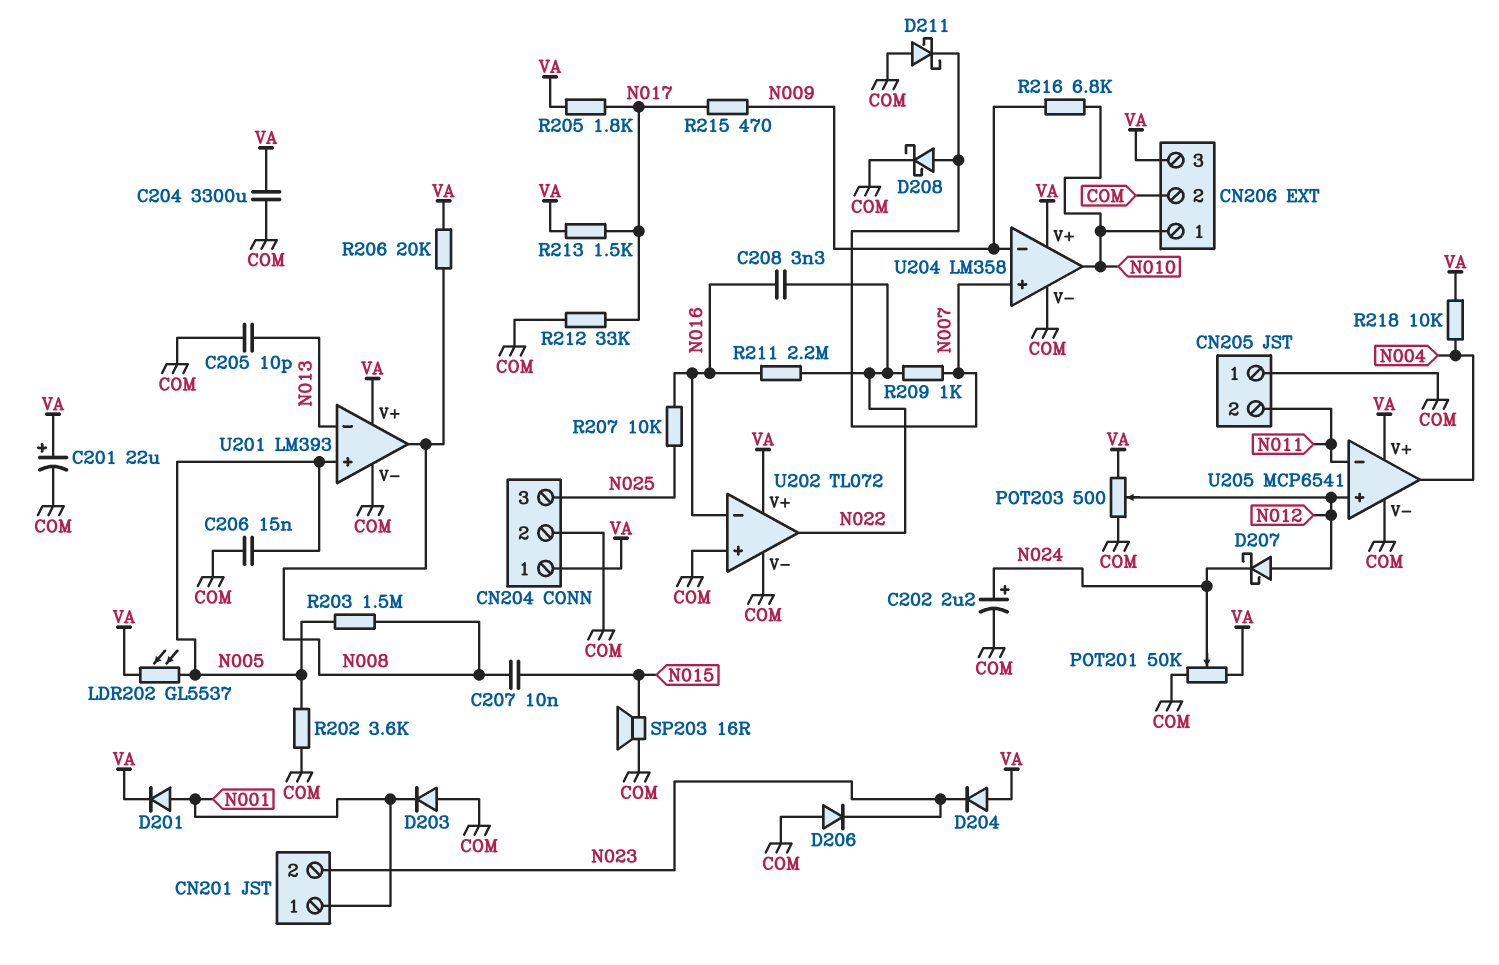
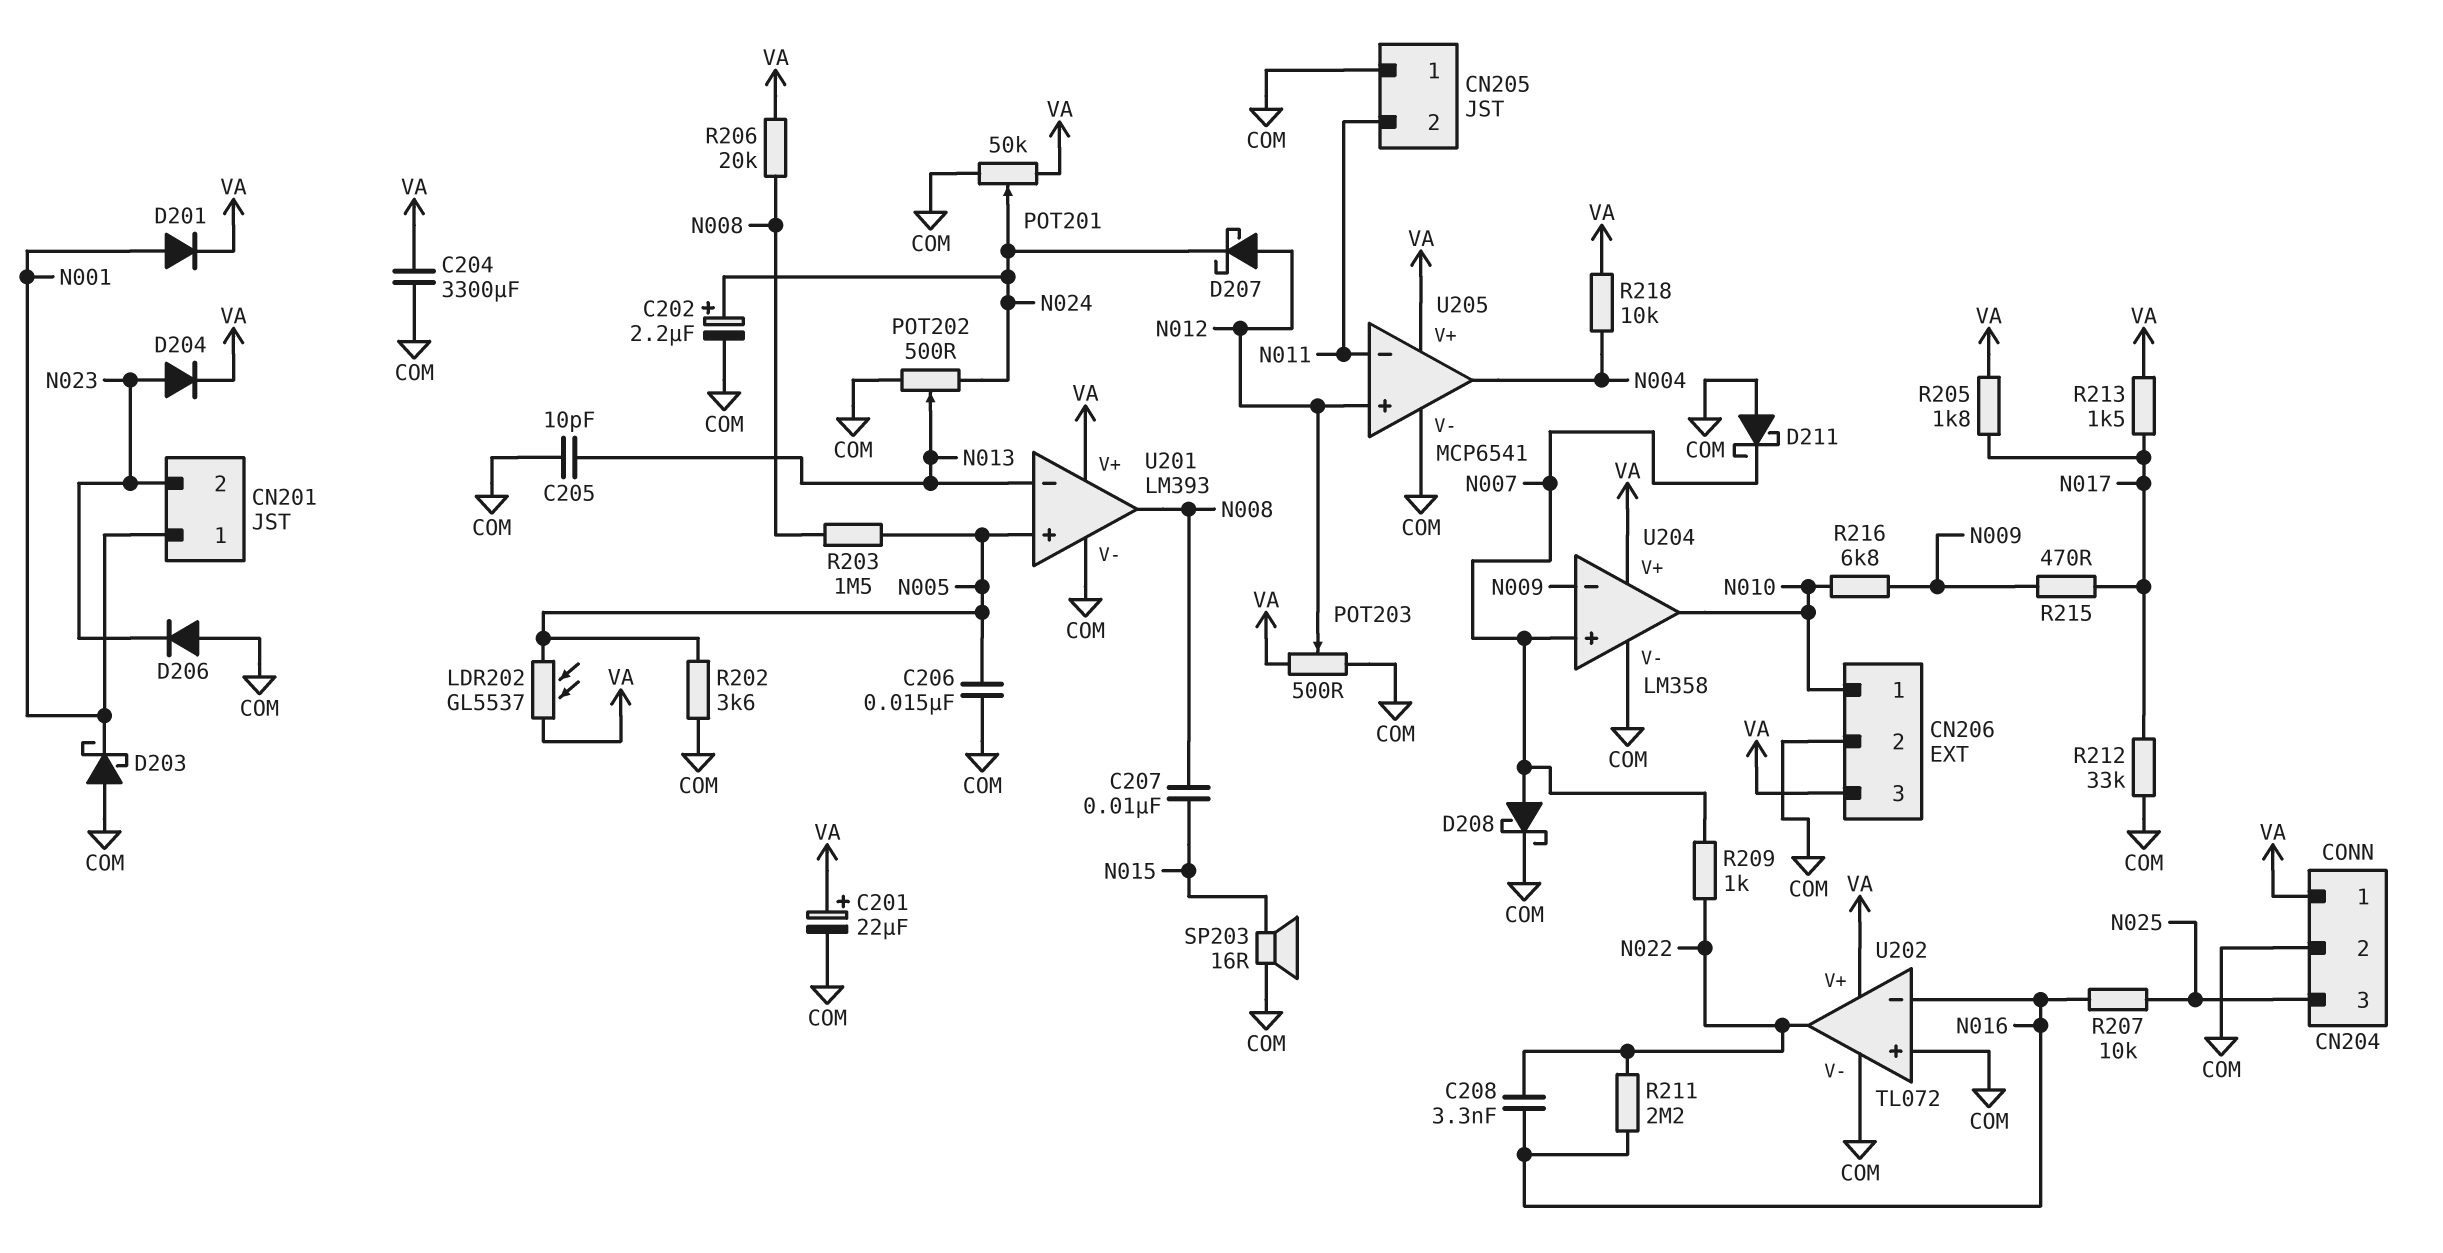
D203: diode (A COM, K N001) -> schottky (A COM, K N001)
D204: diode (A VA, K N023) -> diode (A N023, K VA)
POT202: none -> 500 (COM, N024, wiper N013)

